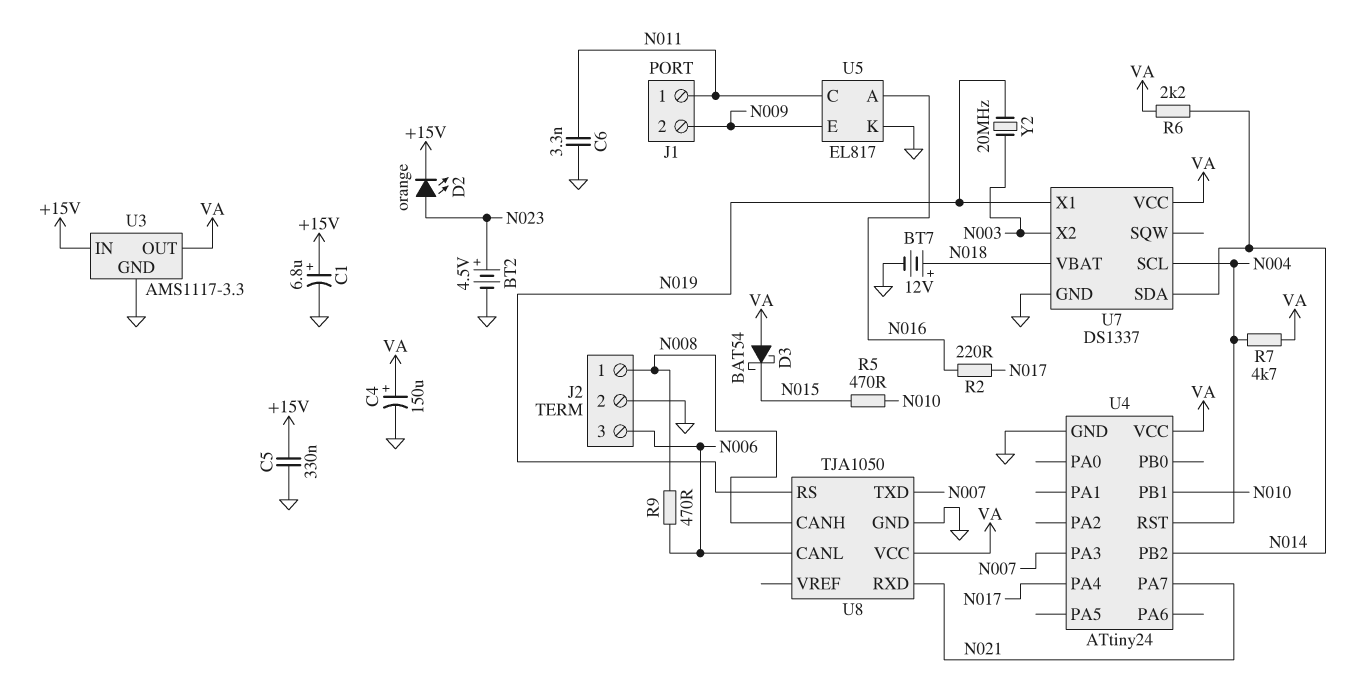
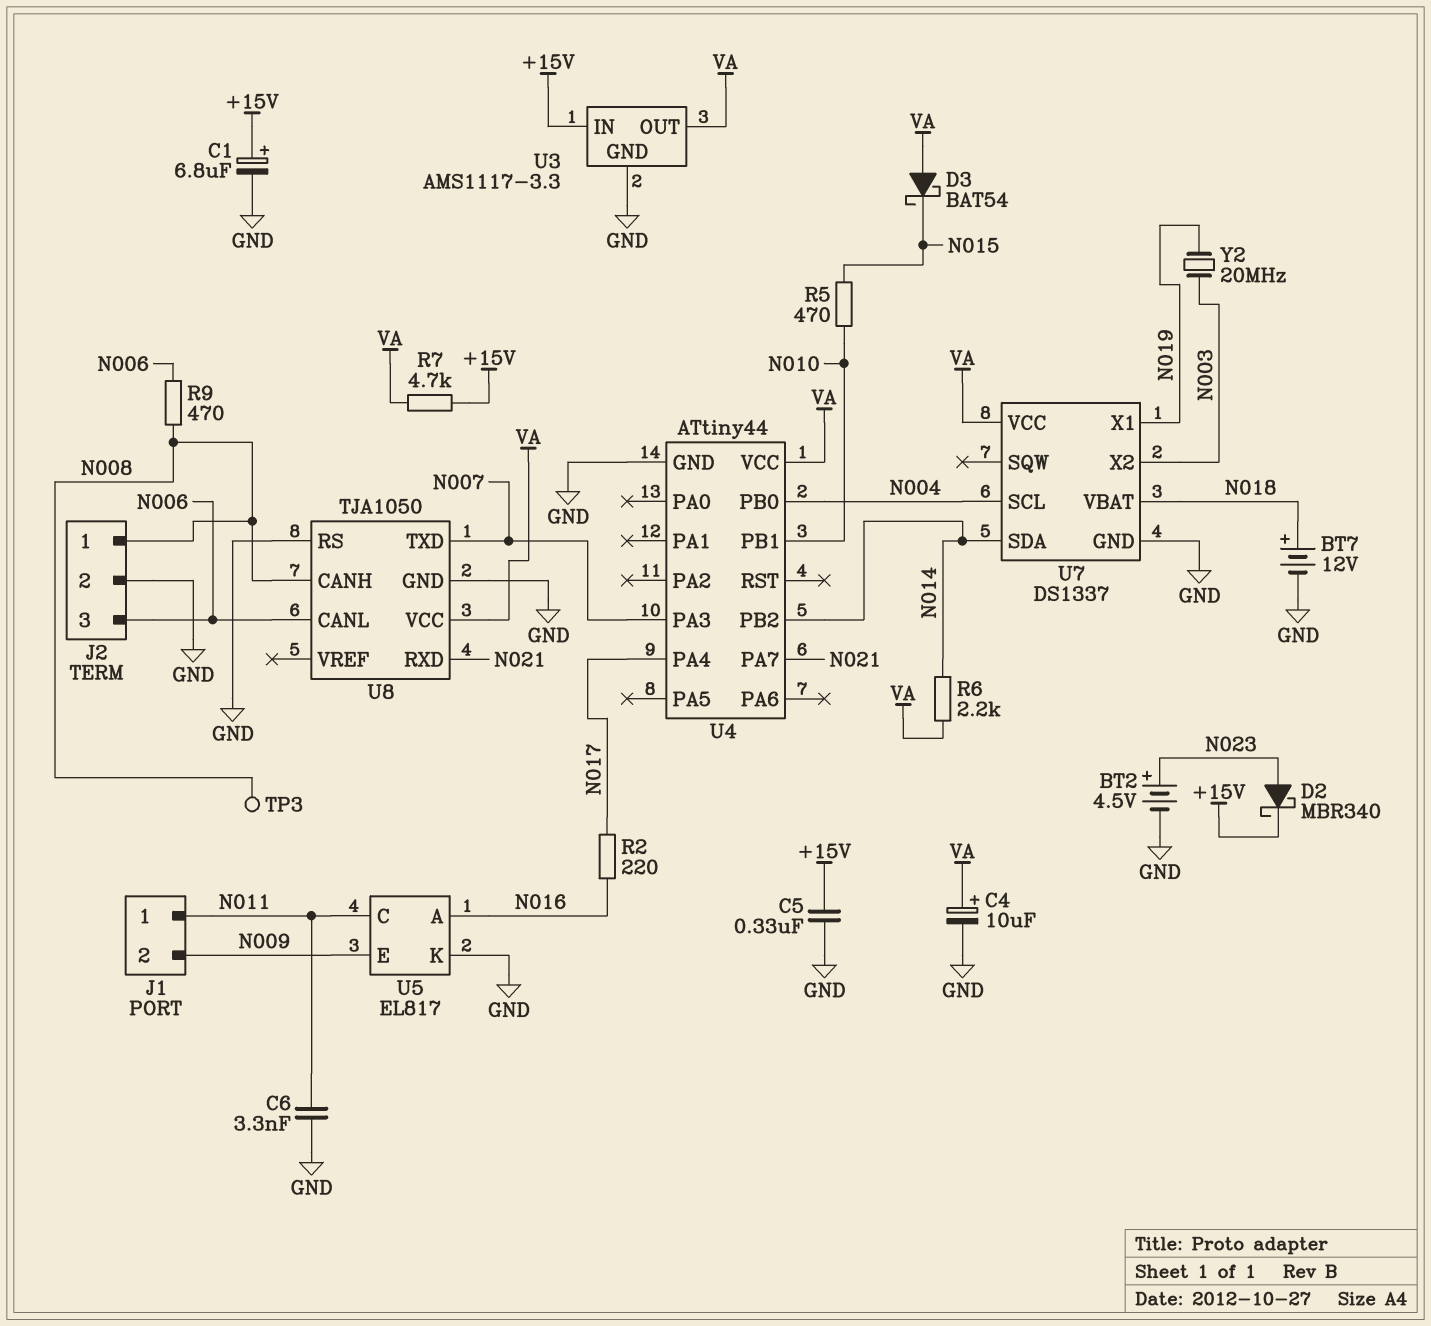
C4: 150uF (plus VA, minus GND) -> 10uF (plus VA, minus GND)
D2: LED orange (A N023, K +15V) -> schottky MBR340 (A N023, K +15V)
R7: 4.7k (N004, VA) -> 4.7k (+15V, VA)
TP3: none -> test point (N008)
U4: ATtiny24 -> ATtiny44
U4 pin PB0: none -> N004
U4 pin RST: N004 -> none
U8 pin RS: N019 -> GND

